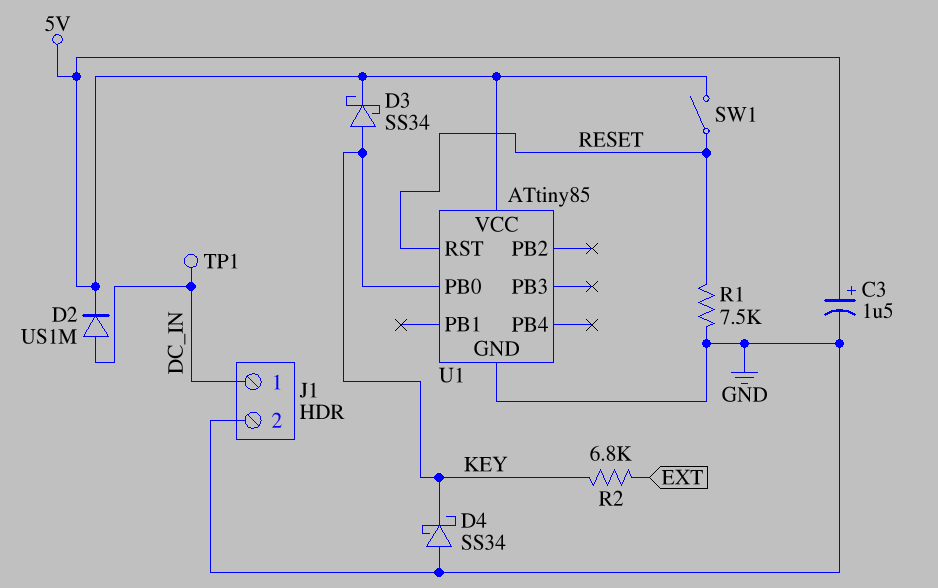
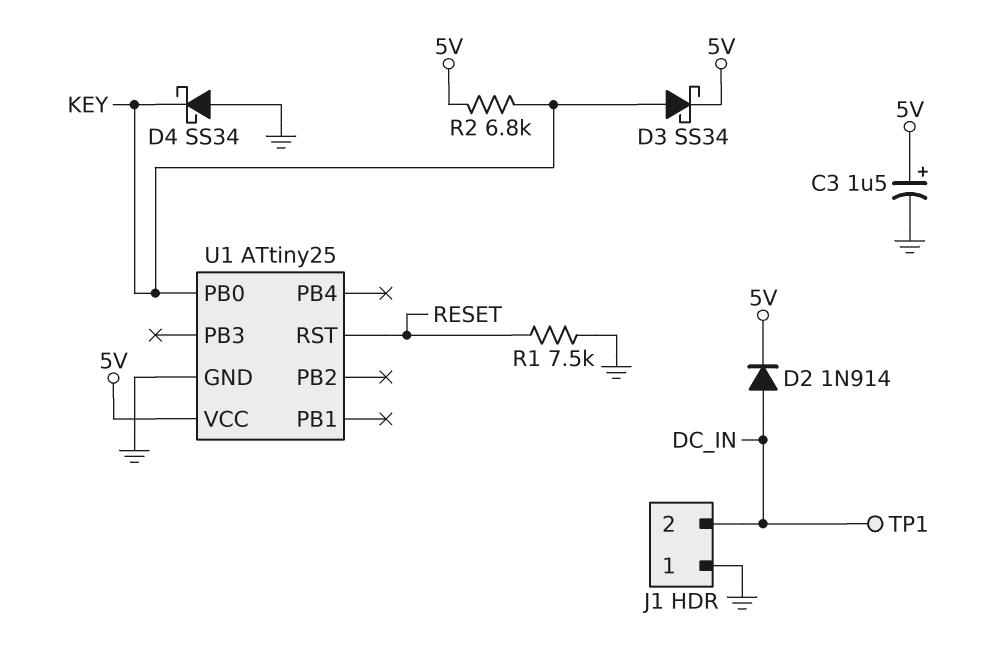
D2: diode US1M (A DC_IN, K 5V) -> diode 1N914 (A DC_IN, K 5V)
J1 pin 1: DC_IN -> GND
J1 pin 2: GND -> DC_IN
R2: 6.8k (EXT, KEY) -> 6.8k (5V, KEY)
SW1: switch (5V, RESET) -> none
U1: ATtiny85 -> ATtiny25

